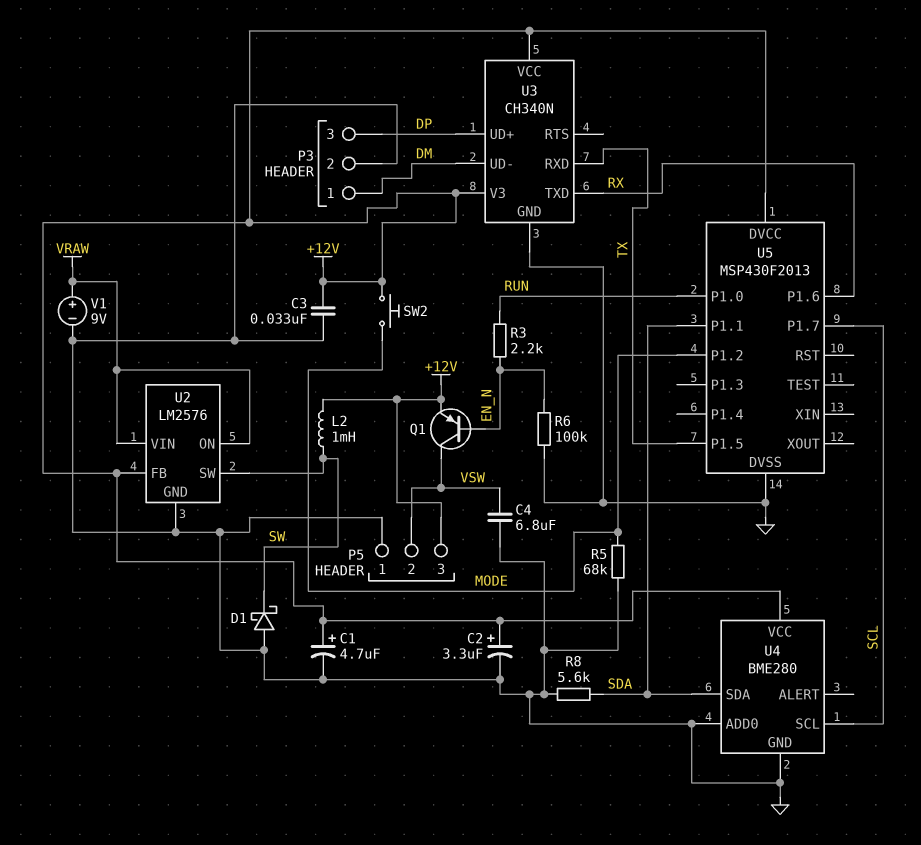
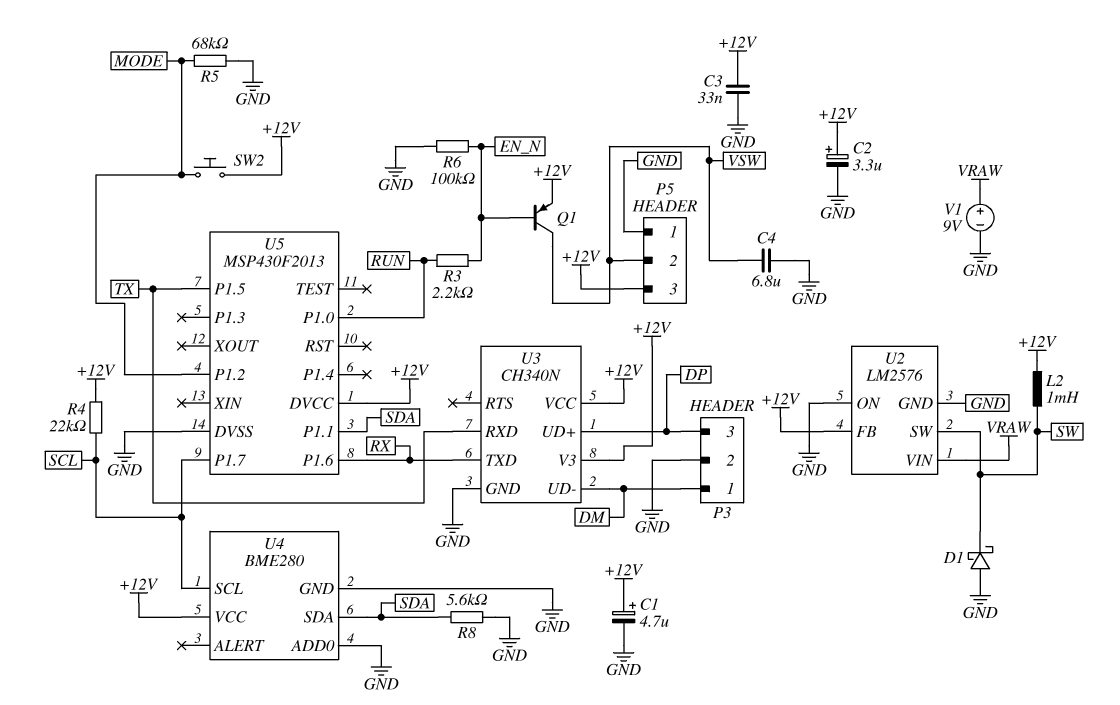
R4: none -> 22k (+12V, SCL)
U2 pin ON: VRAW -> GND

